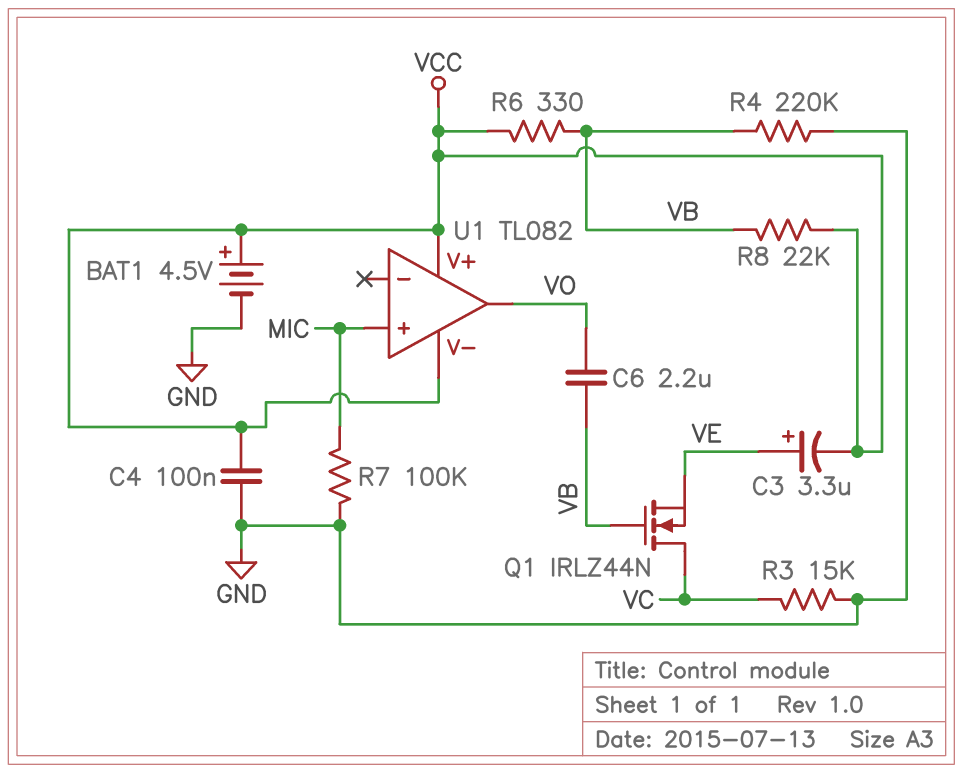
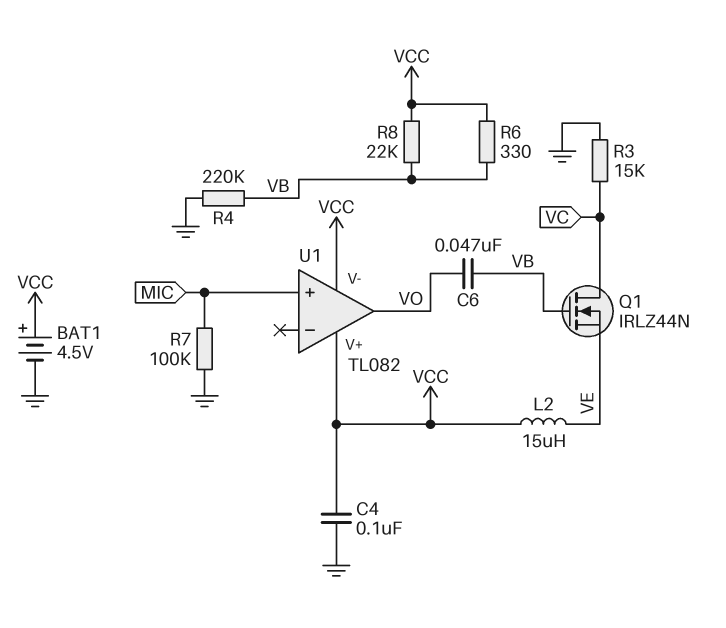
C3: 3.3uF (plus VE, minus VCC) -> none
C6: 2.2uF (VB, VO) -> 47nF (VB, VO)
L2: none -> 15uH (VCC, VE)

